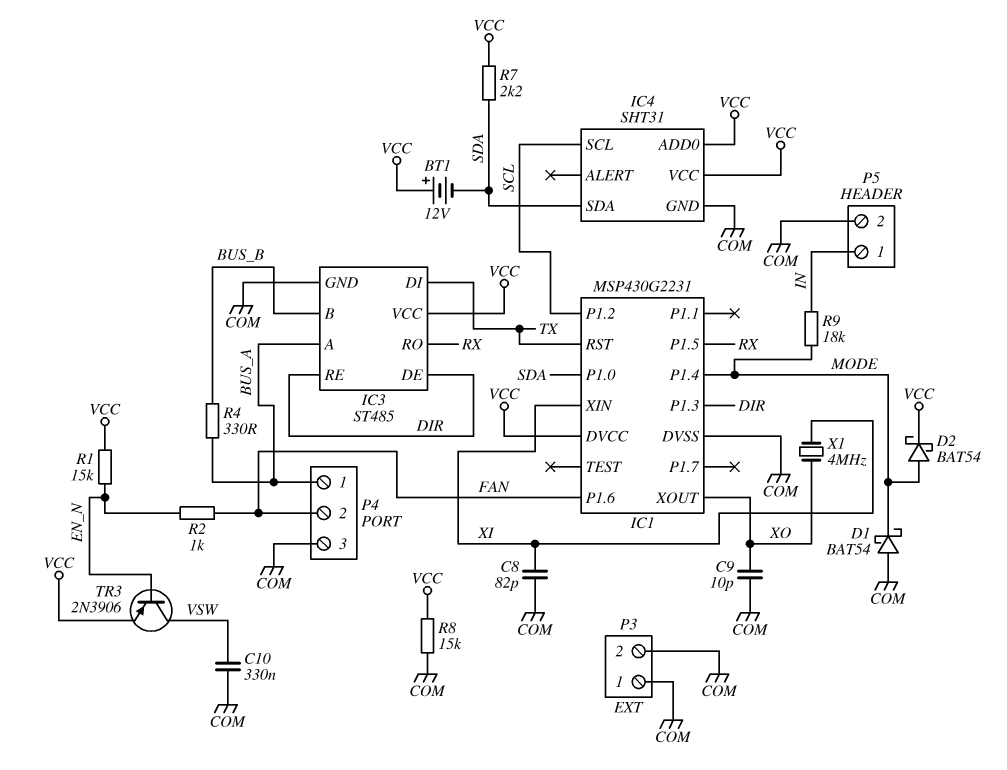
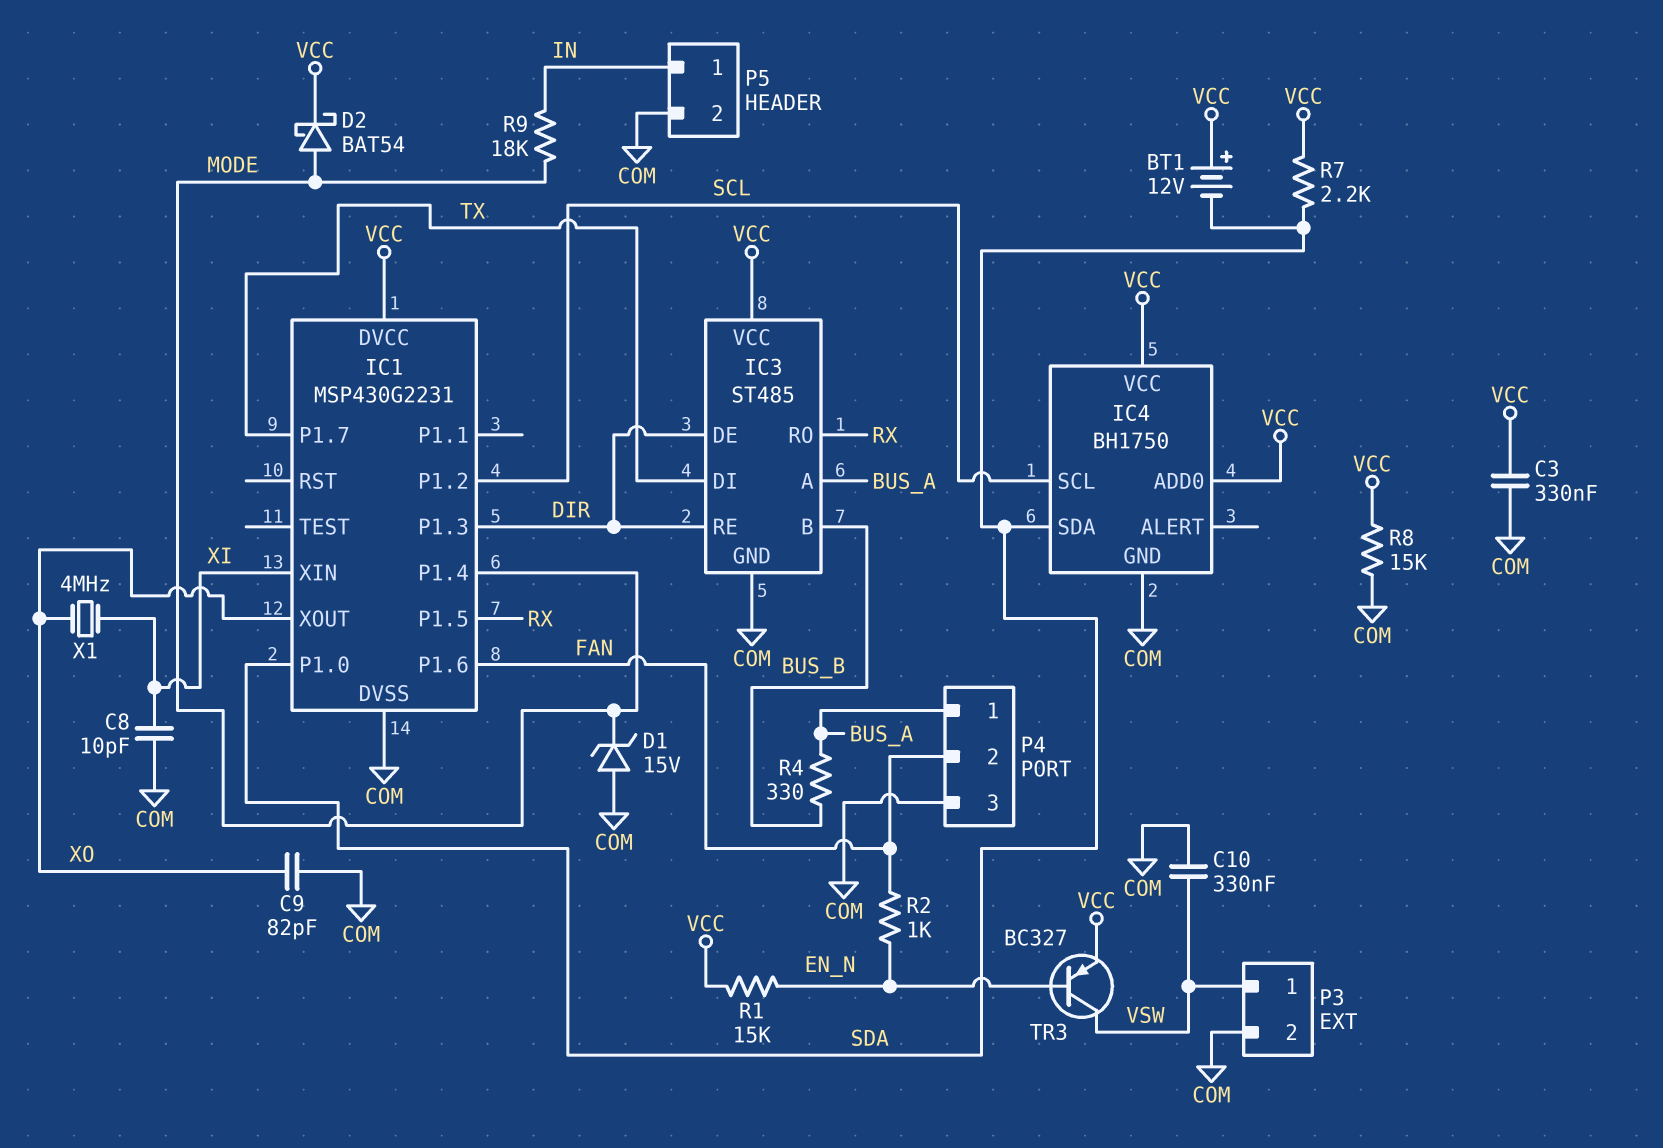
C3: none -> 330nF (COM, VCC)
C8: 82pF (COM, XI) -> 10pF (COM, XI)
C9: 10pF (COM, XO) -> 82pF (COM, XO)
D1: schottky BAT54 (A COM, K MODE) -> zener 15V (A COM, K MODE)
IC1 pin P1.7: none -> TX
IC1 pin RST: TX -> none
IC4: SHT31 -> BH1750
P3 pin 1: COM -> VSW
TR3: PNP 2N3906 (B EN_N, C VSW, E VCC) -> PNP BC327 (B EN_N, C VSW, E VCC)

